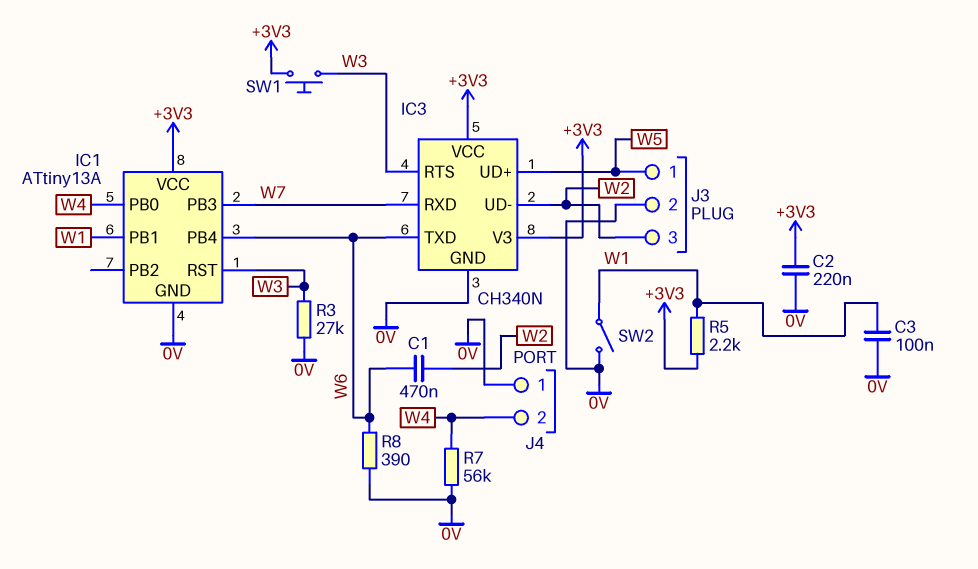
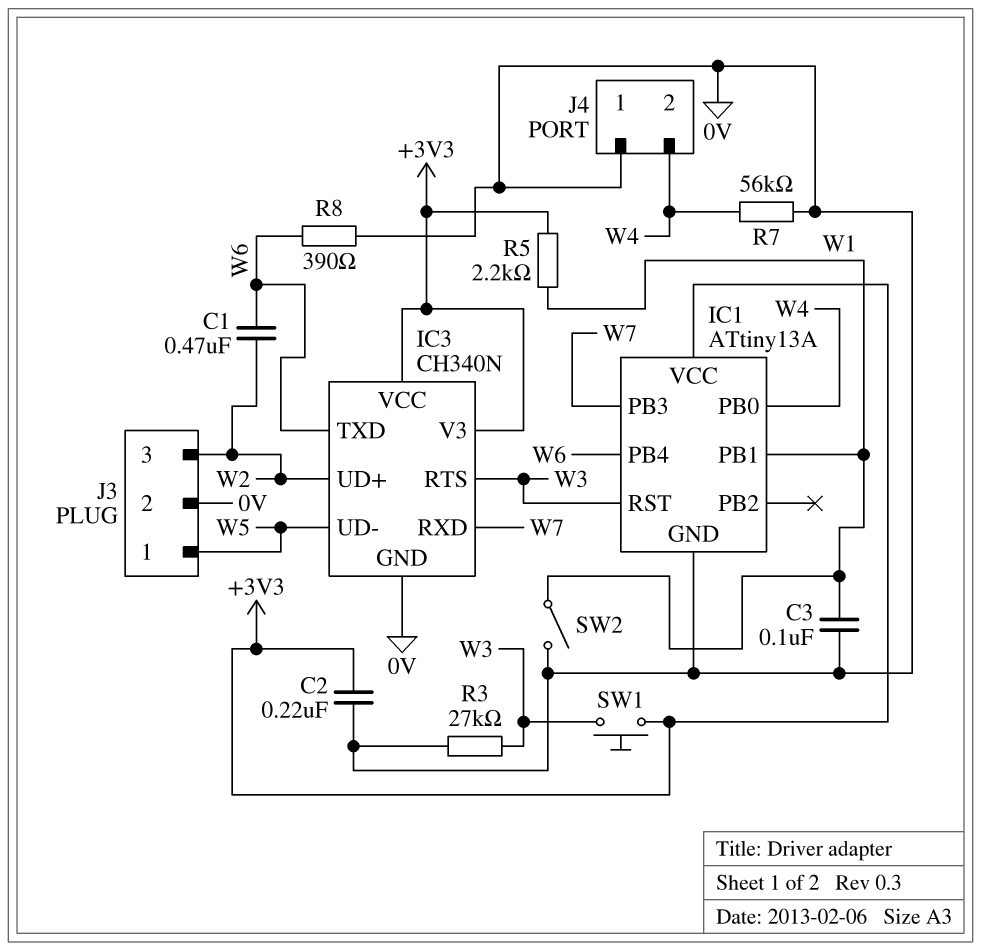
IC3 pin UD+: W5 -> W2
IC3 pin UD-: W2 -> W5

